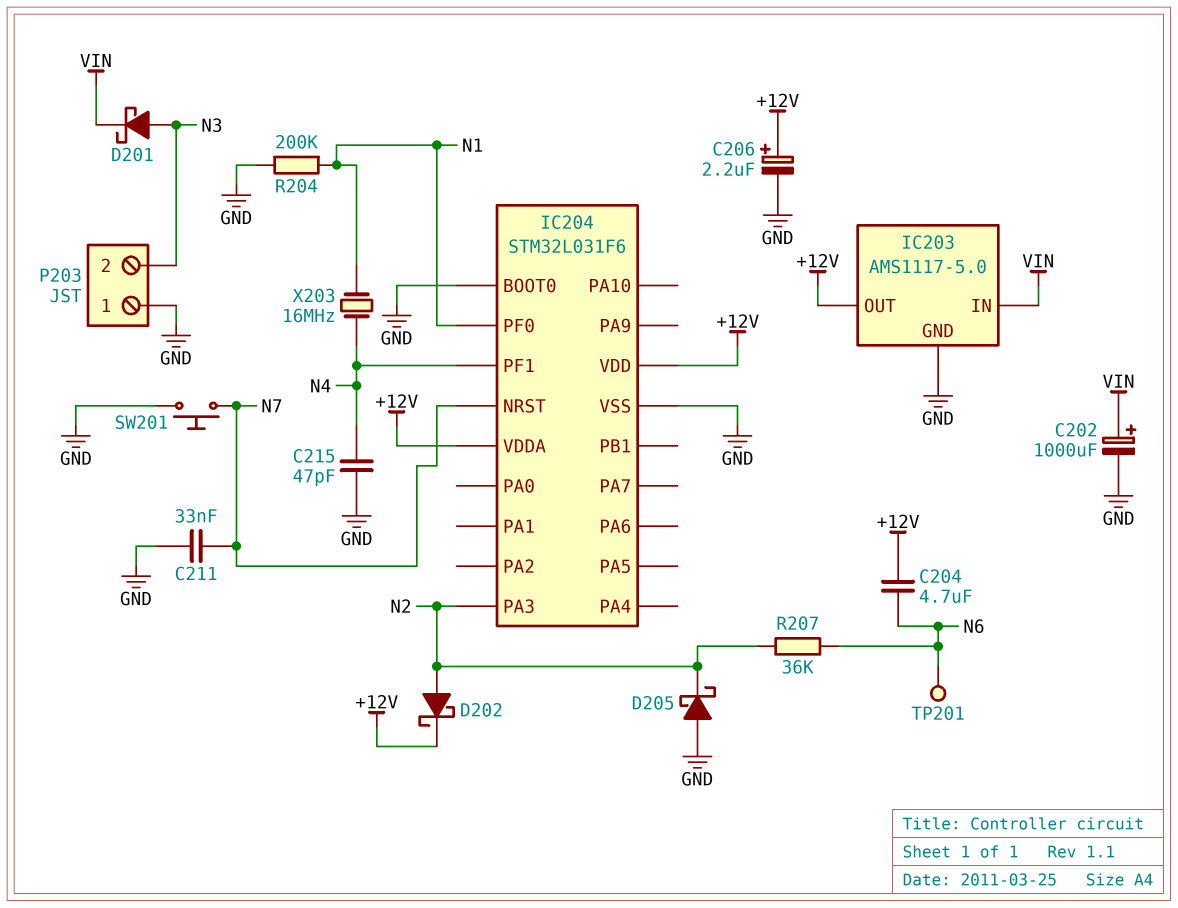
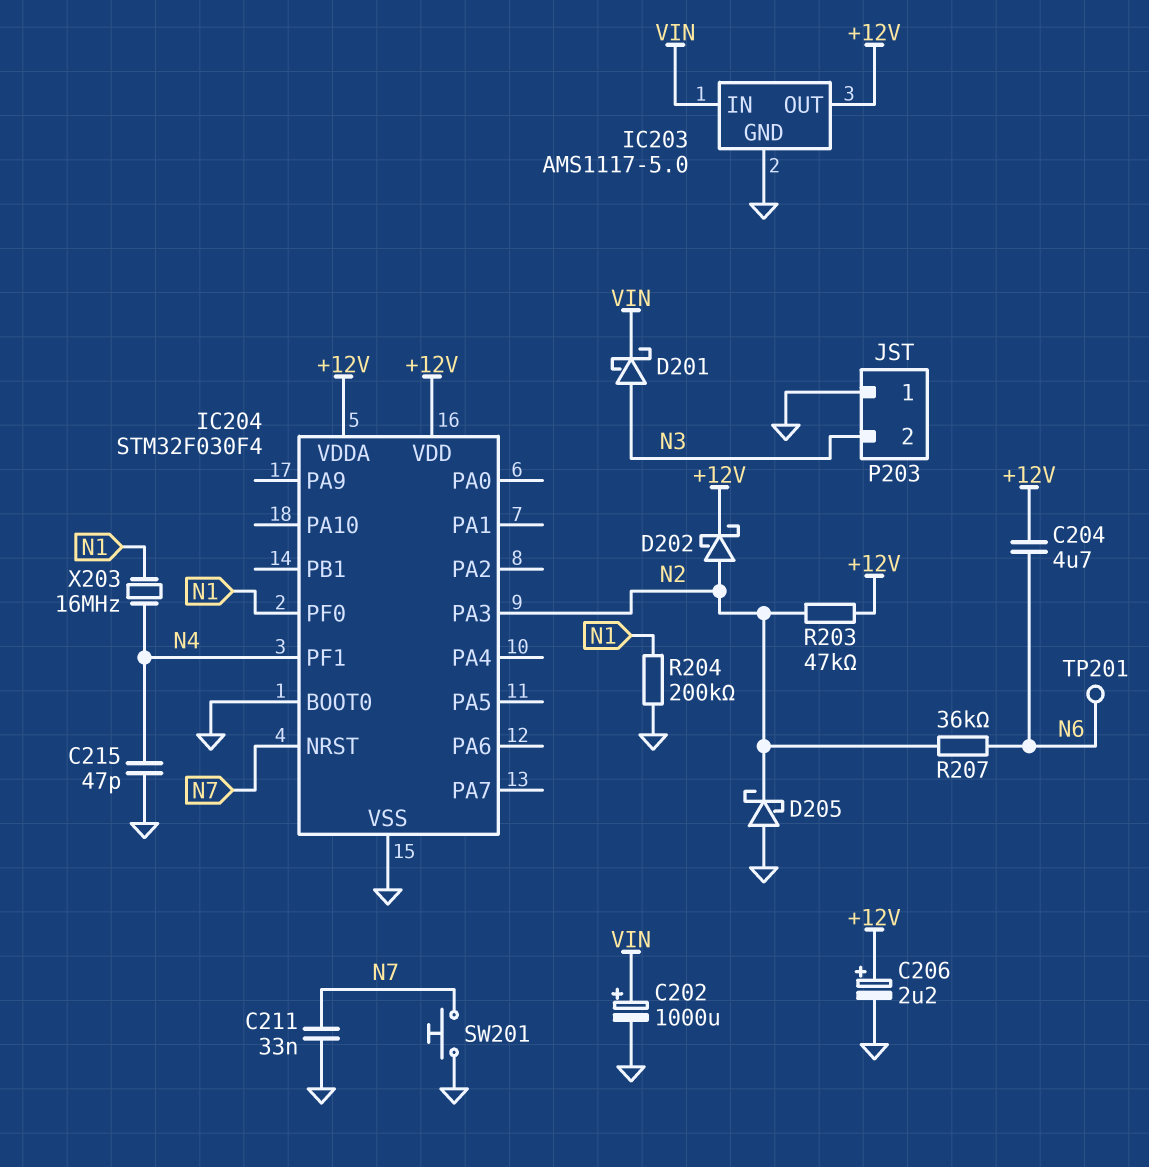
IC204: STM32L031F6 -> STM32F030F4
R203: none -> 47k (+12V, N2)

